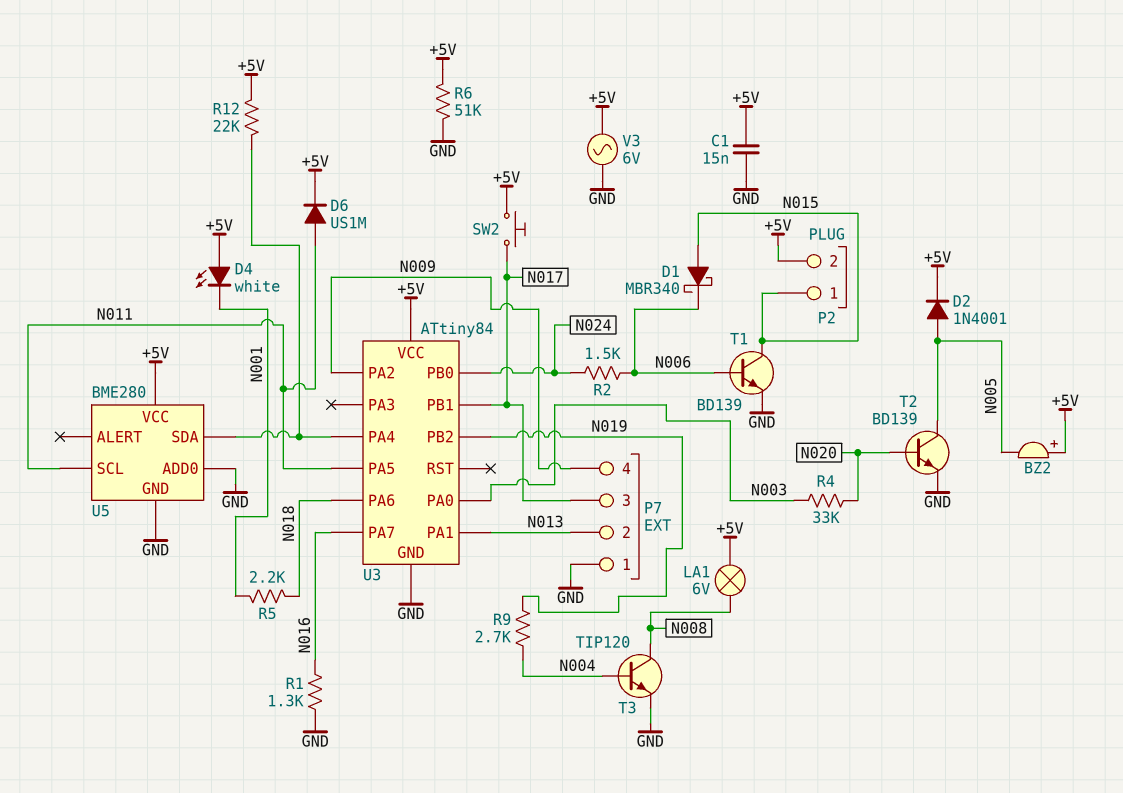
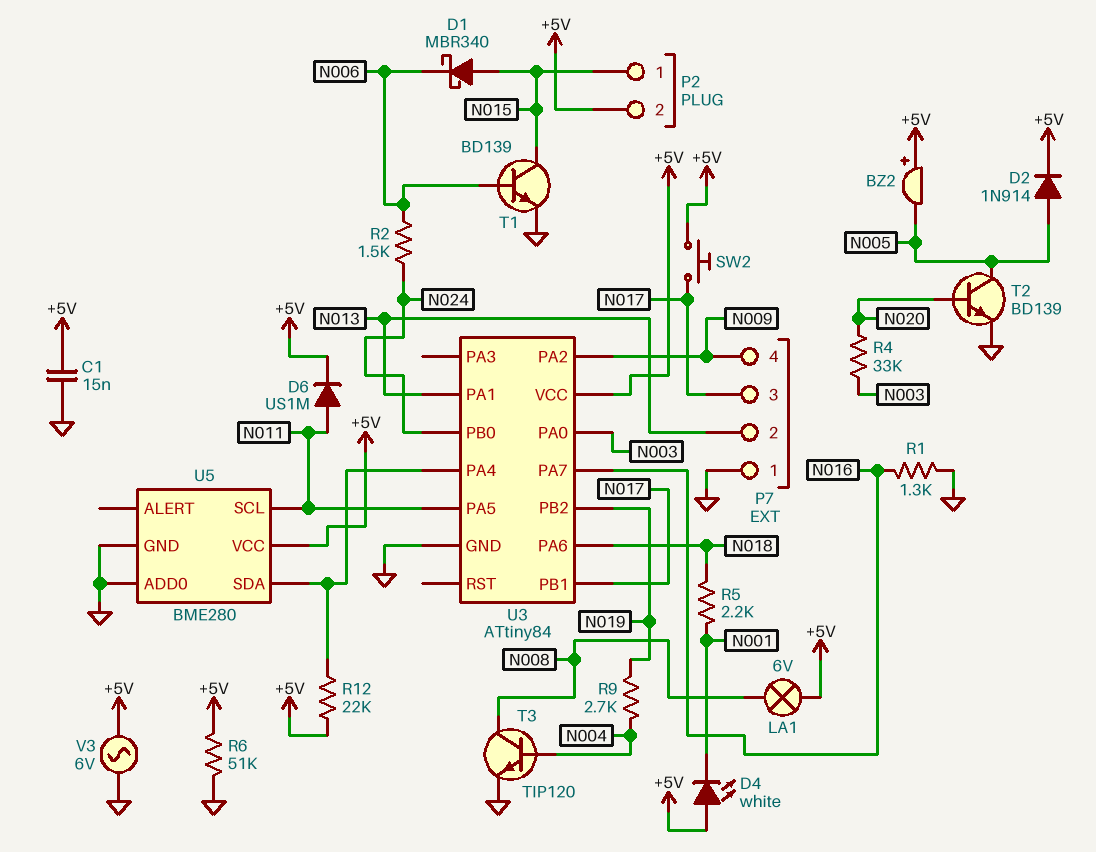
D2: diode 1N4001 (A N005, K +5V) -> diode 1N914 (A N005, K +5V)

